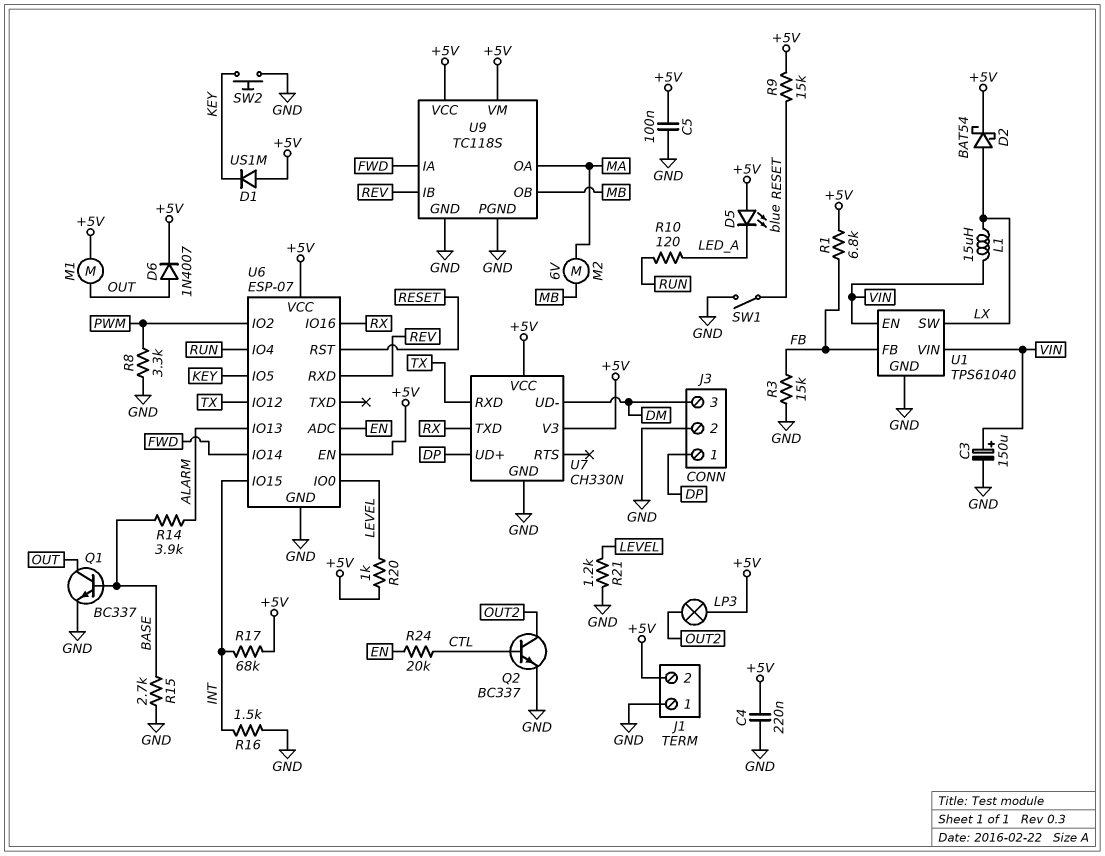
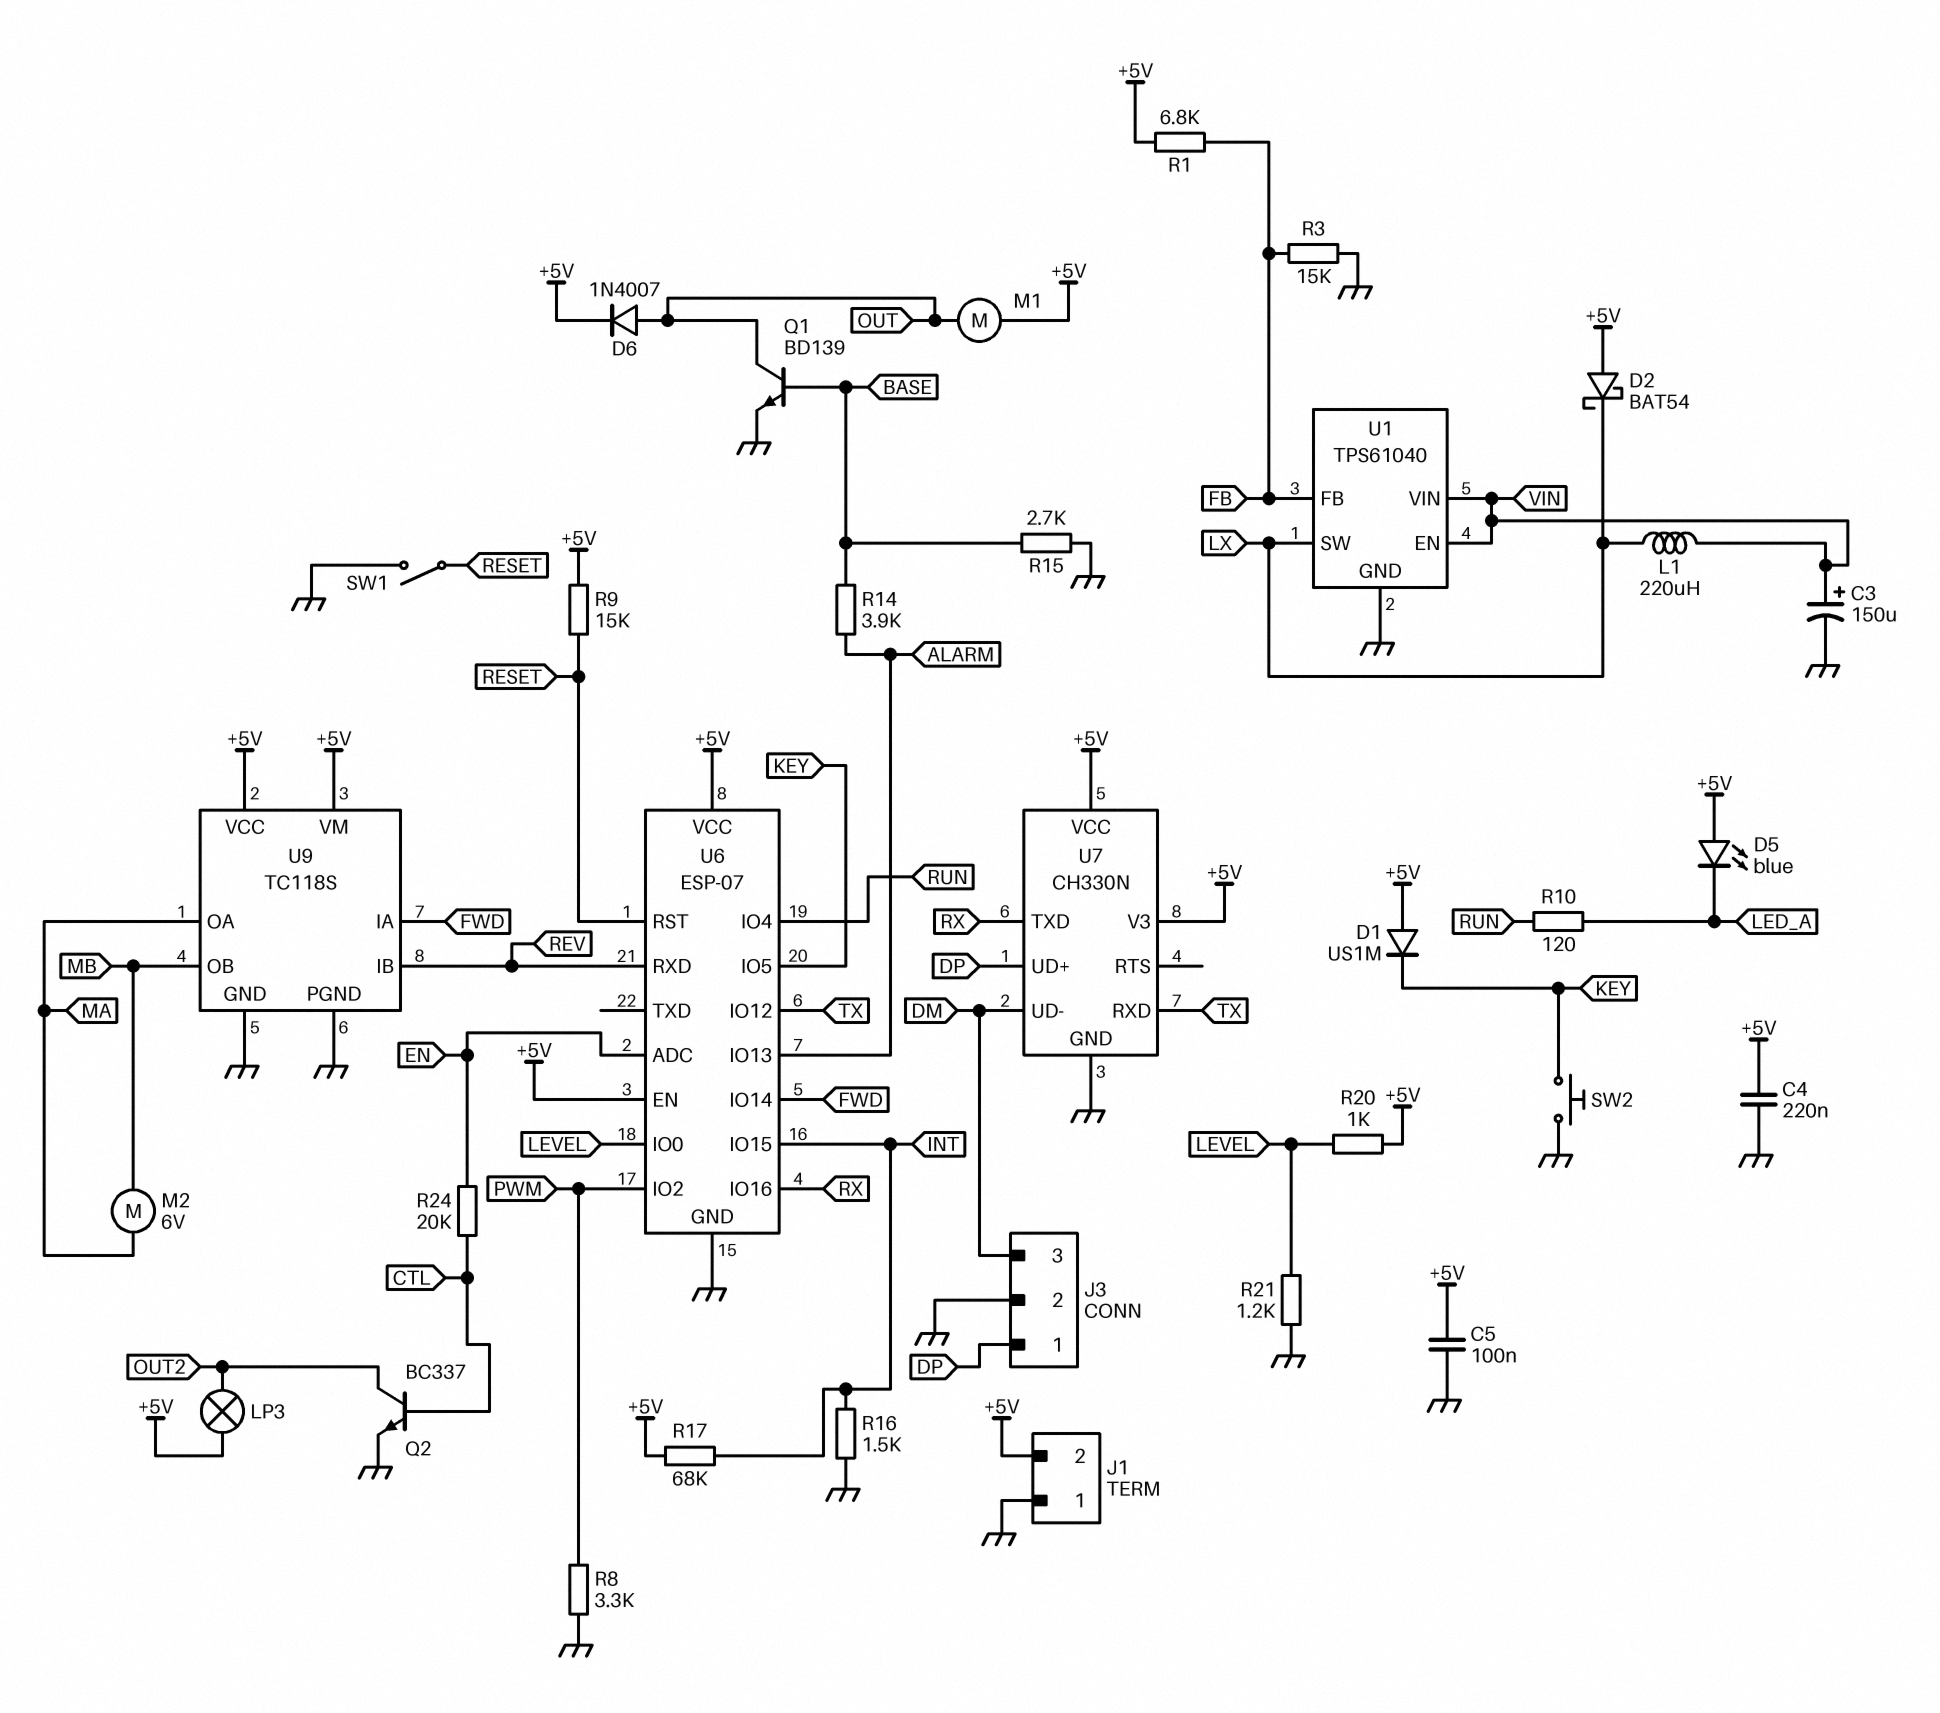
D2: schottky BAT54 (A LX, K +5V) -> schottky BAT54 (A +5V, K LX)
L1: 15uH (LX, VIN) -> 220uH (LX, VIN)
Q1: NPN BC337 (B BASE, C OUT, E GND) -> NPN BD139 (B BASE, C OUT, E GND)

